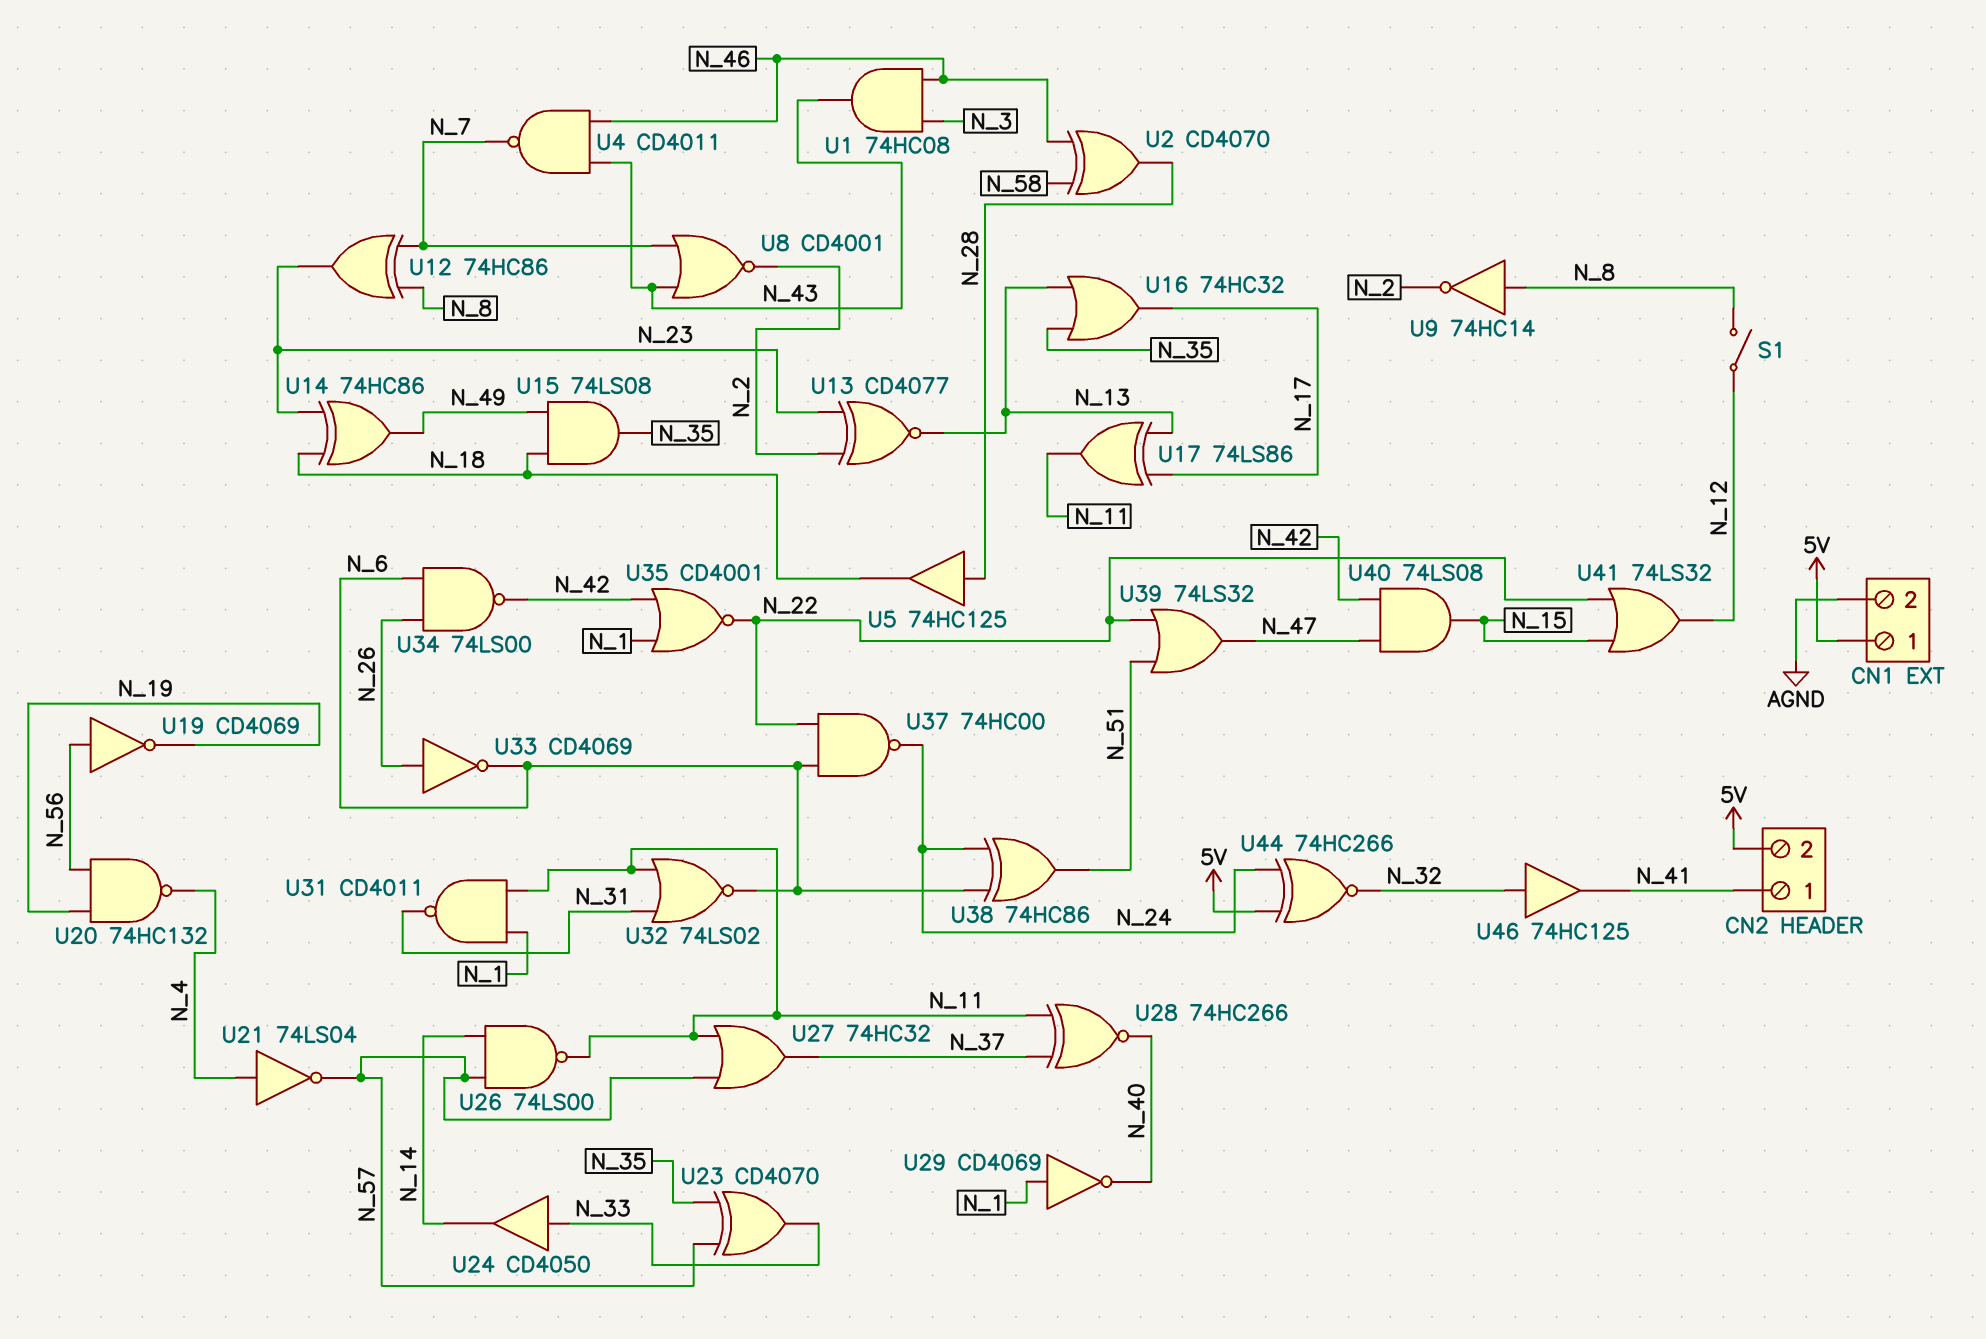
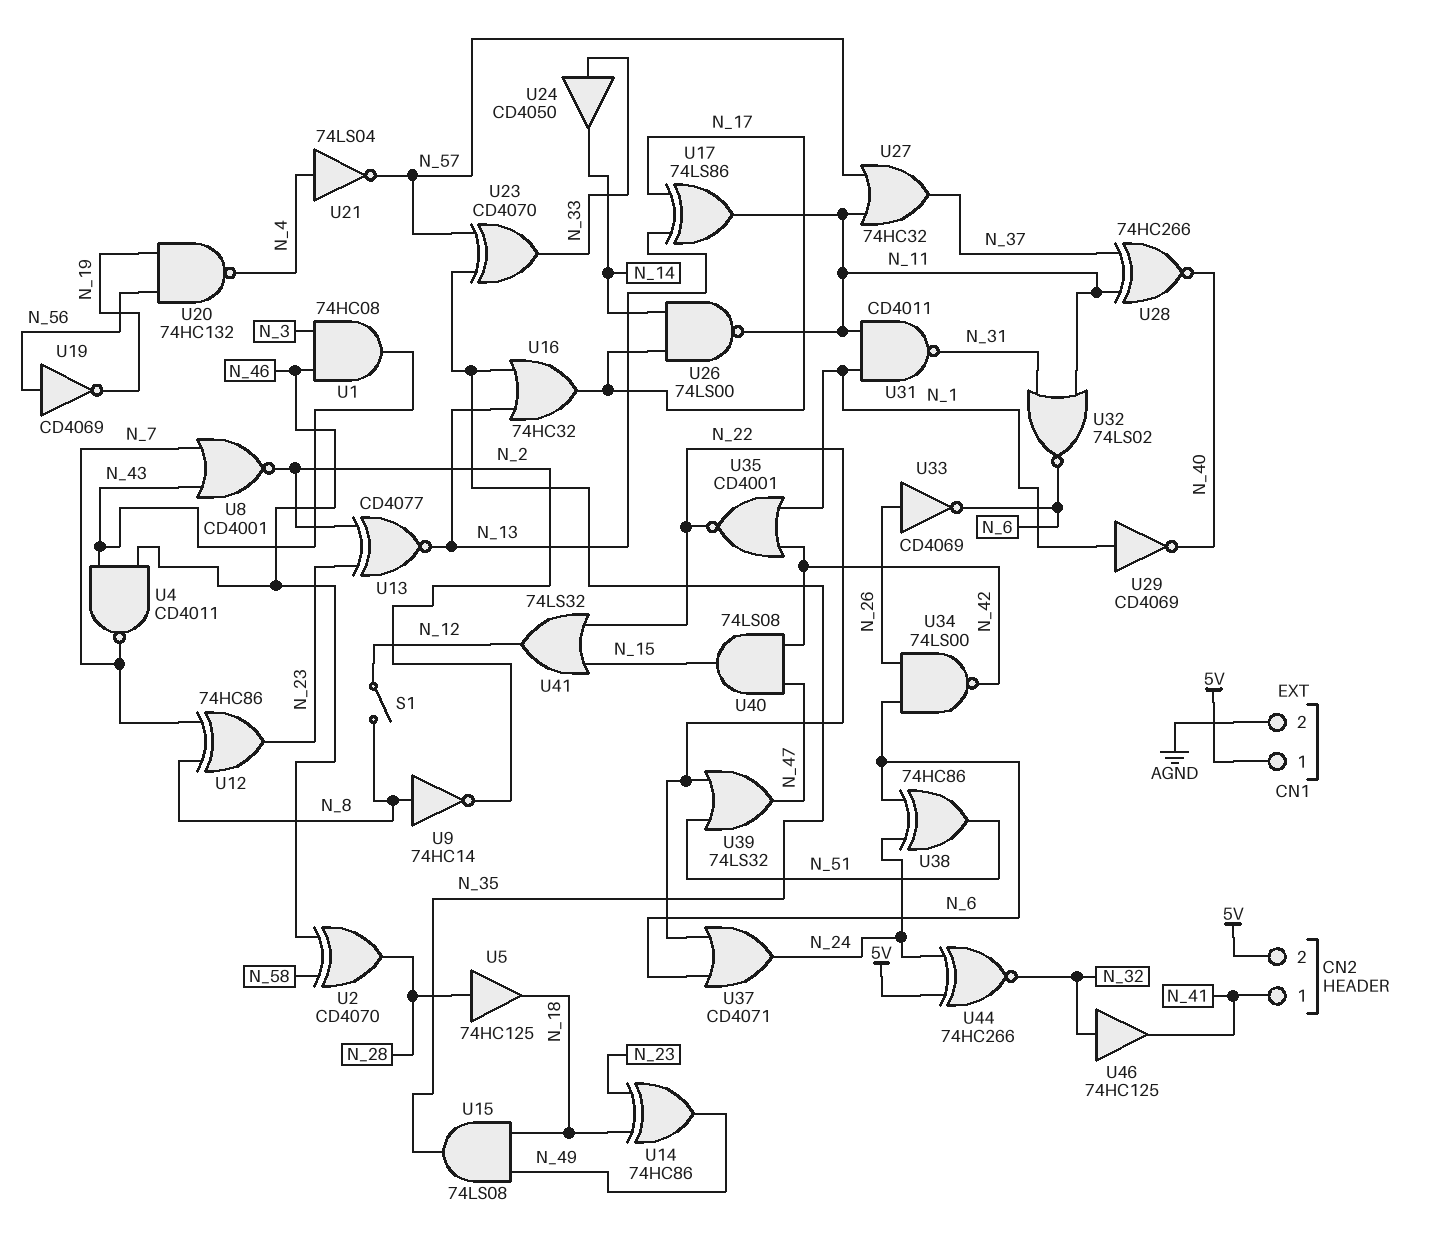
U26: NAND 74LS00 (in N_14, in N_57, out N_11) -> NAND 74LS00 (in N_14, in N_17, out N_11)
U37: NAND 74HC00 (in N_6, in N_22, out N_24) -> OR CD4071 (in N_6, in N_22, out N_24)

